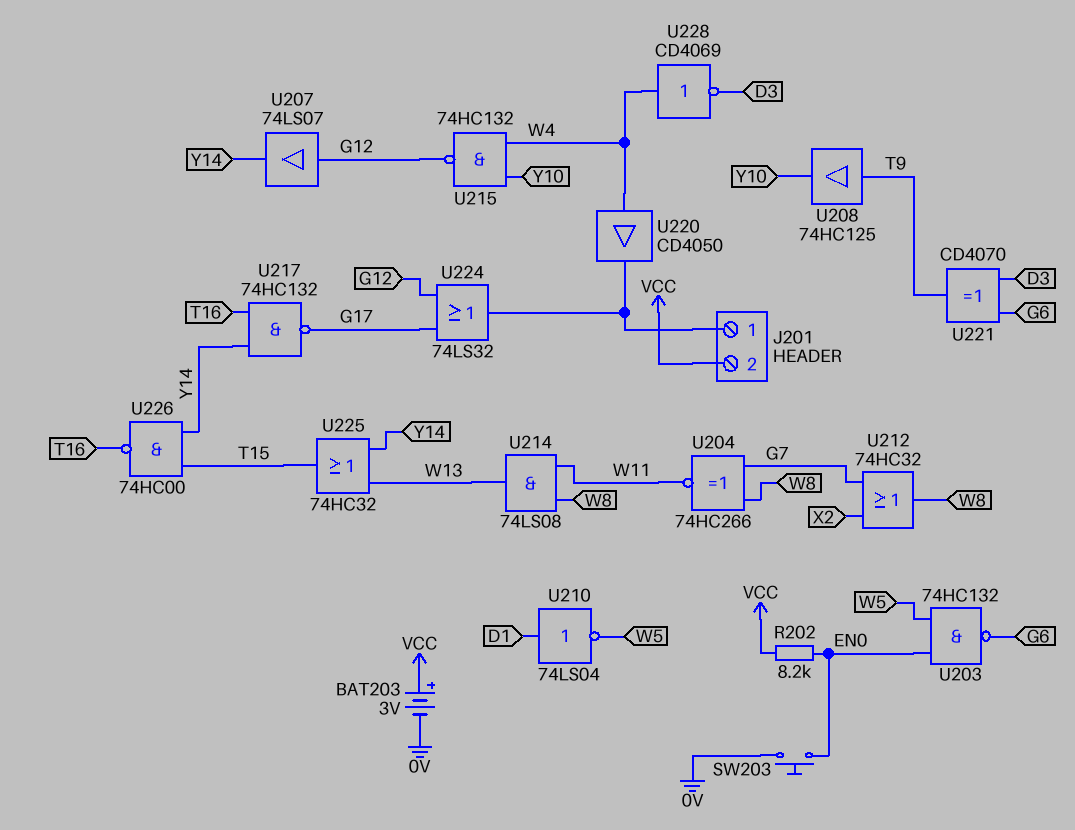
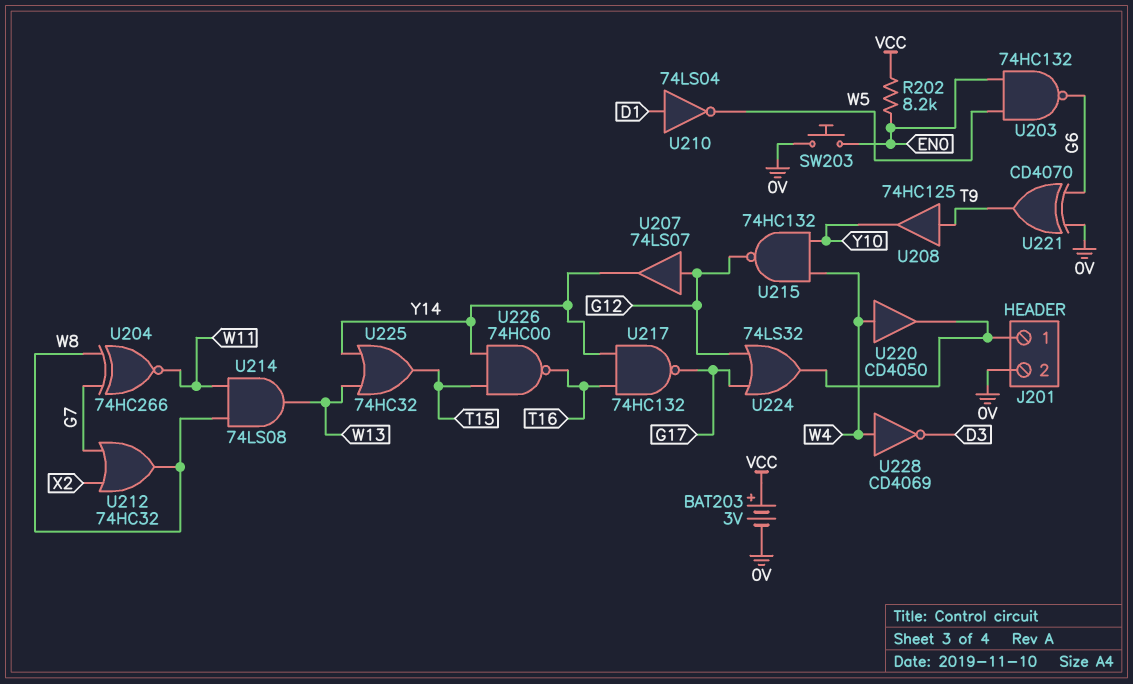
J201 pin 2: VCC -> 0V
U221: XOR CD4070 (in D3, in G6, out T9) -> XOR CD4070 (in 0V, in G6, out T9)

